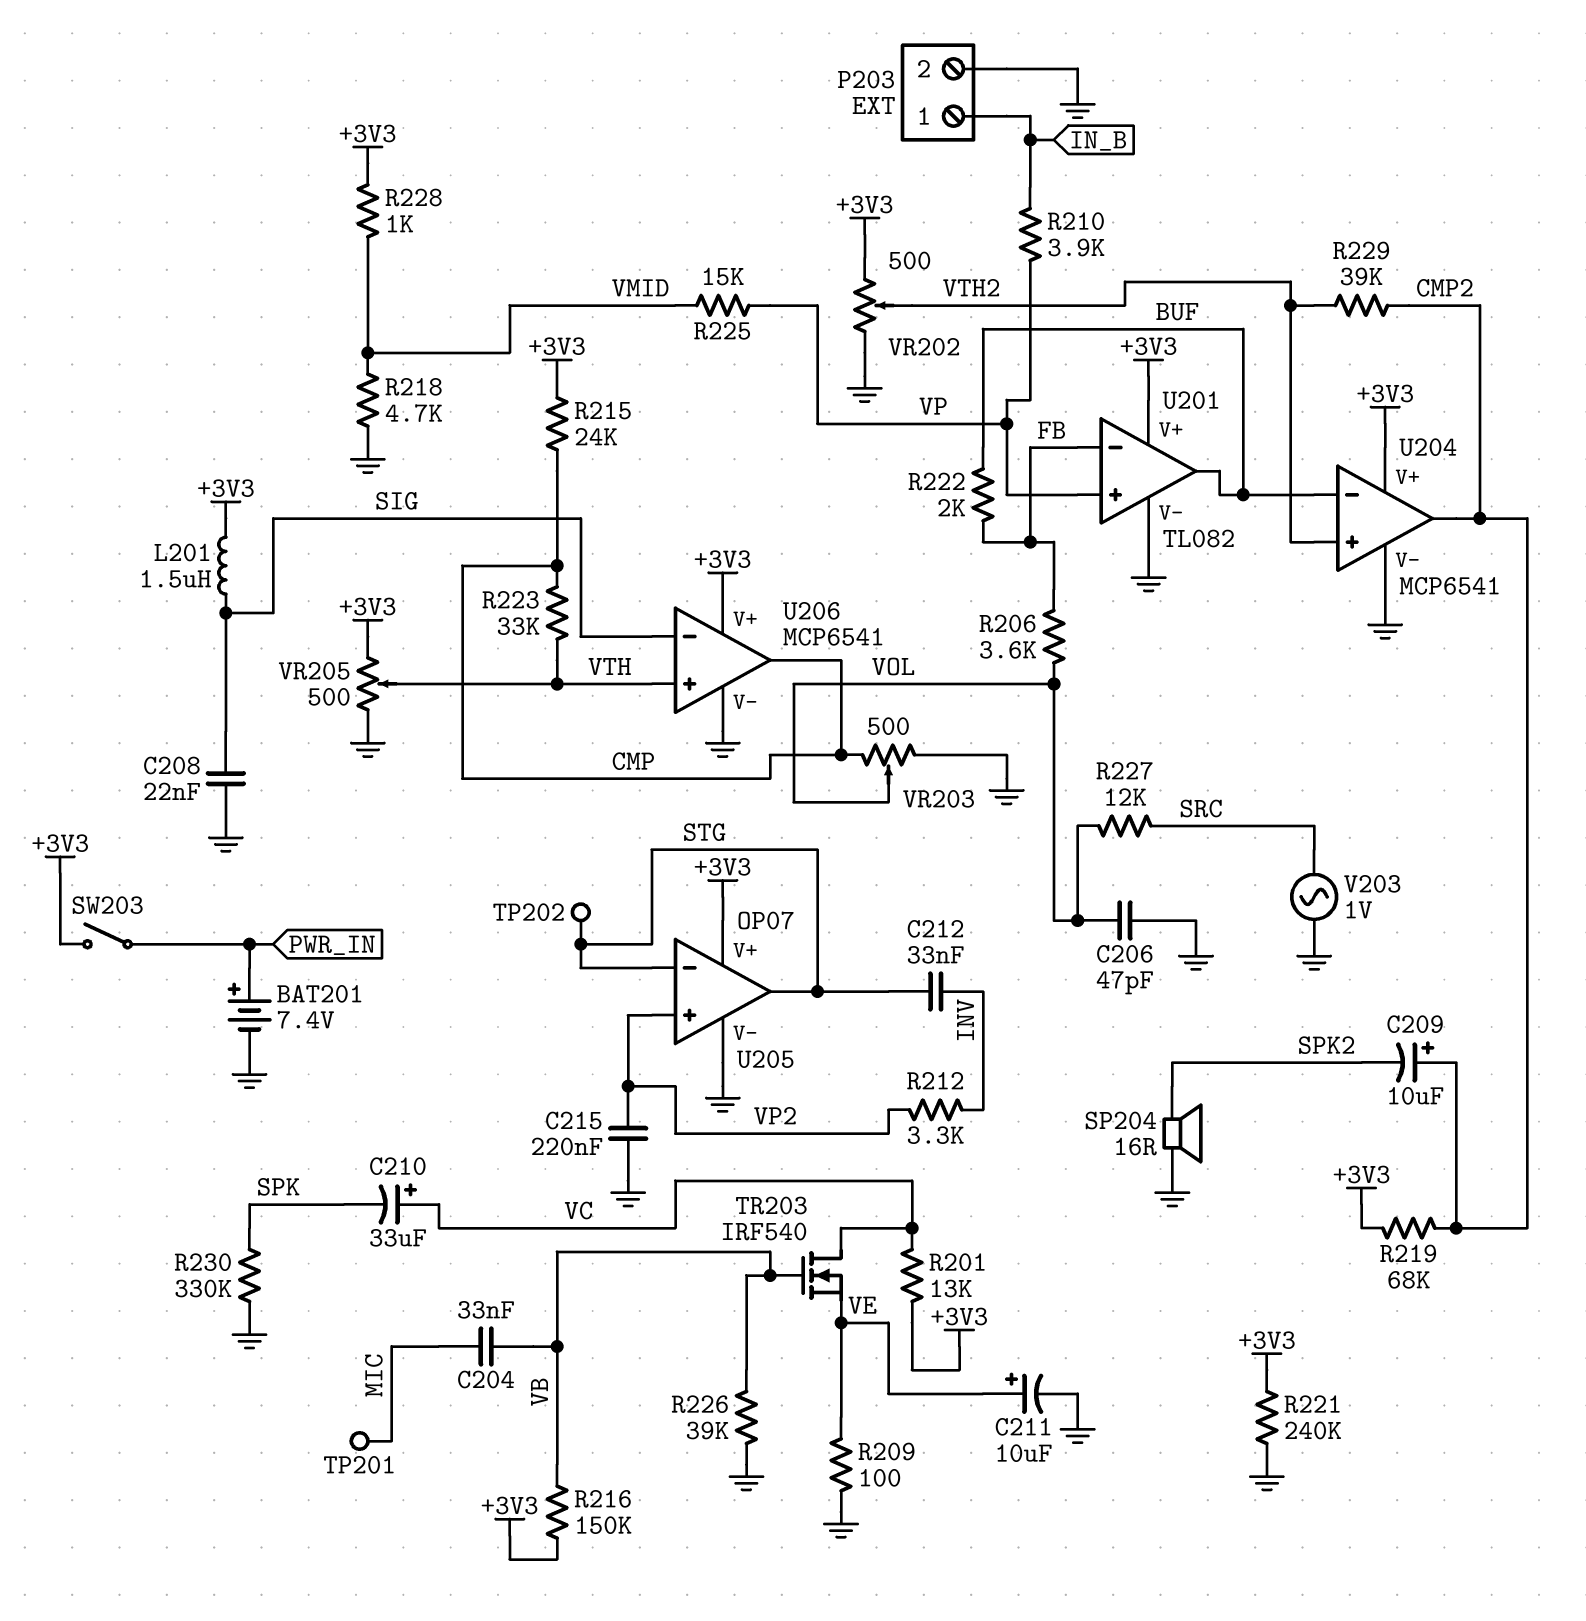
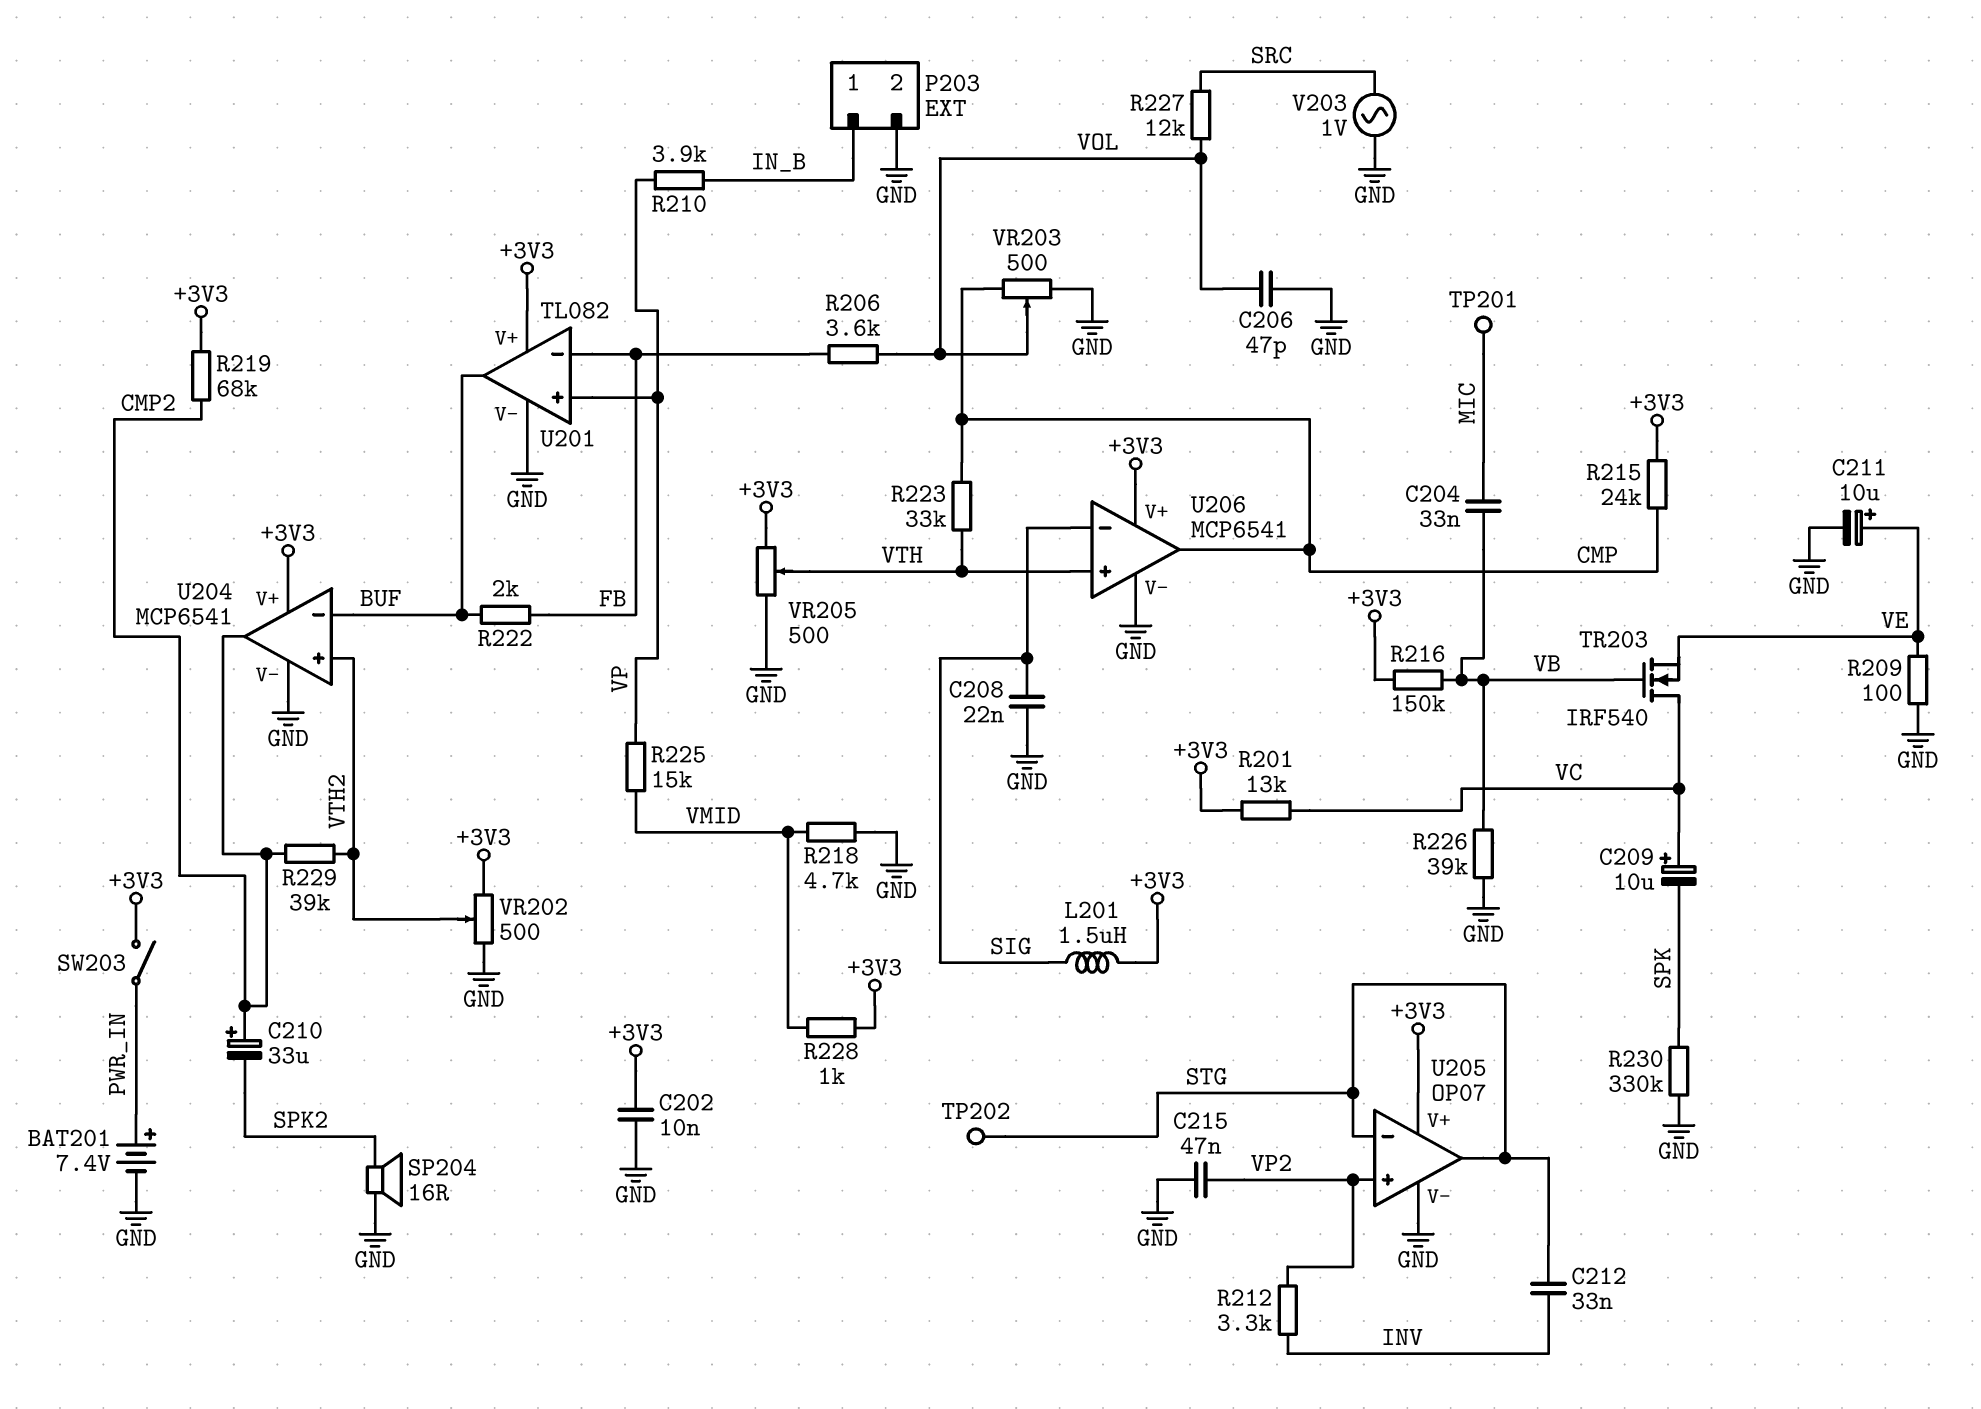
C202: none -> 10nF (+3V3, GND)
C209: 10uF (plus CMP2, minus SPK2) -> 10uF (plus VC, minus SPK)
C210: 33uF (plus VC, minus SPK) -> 33uF (plus CMP2, minus SPK2)
C215: 220nF (GND, VP2) -> 47nF (GND, VP2)
R221: 240k (+3V3, GND) -> none

